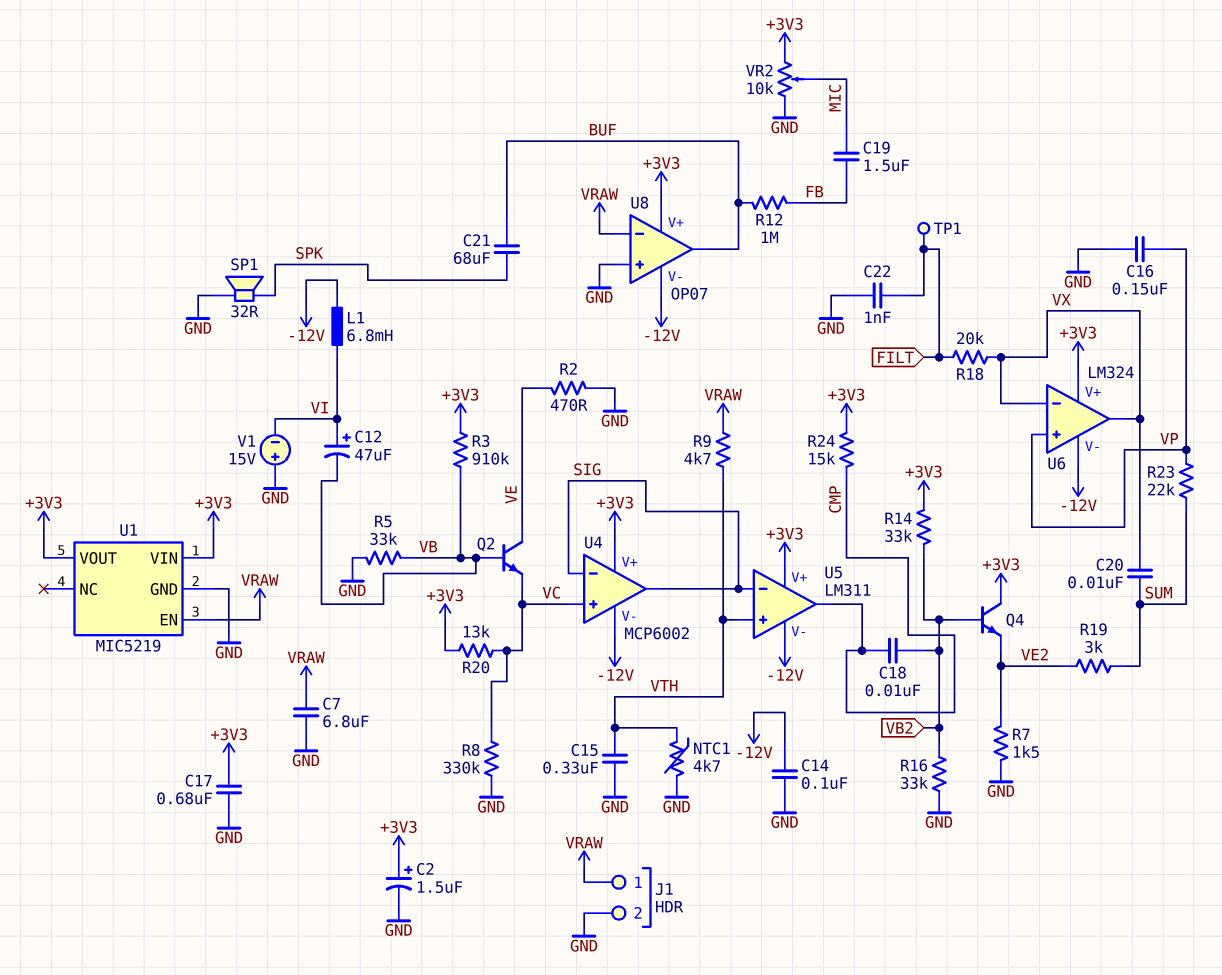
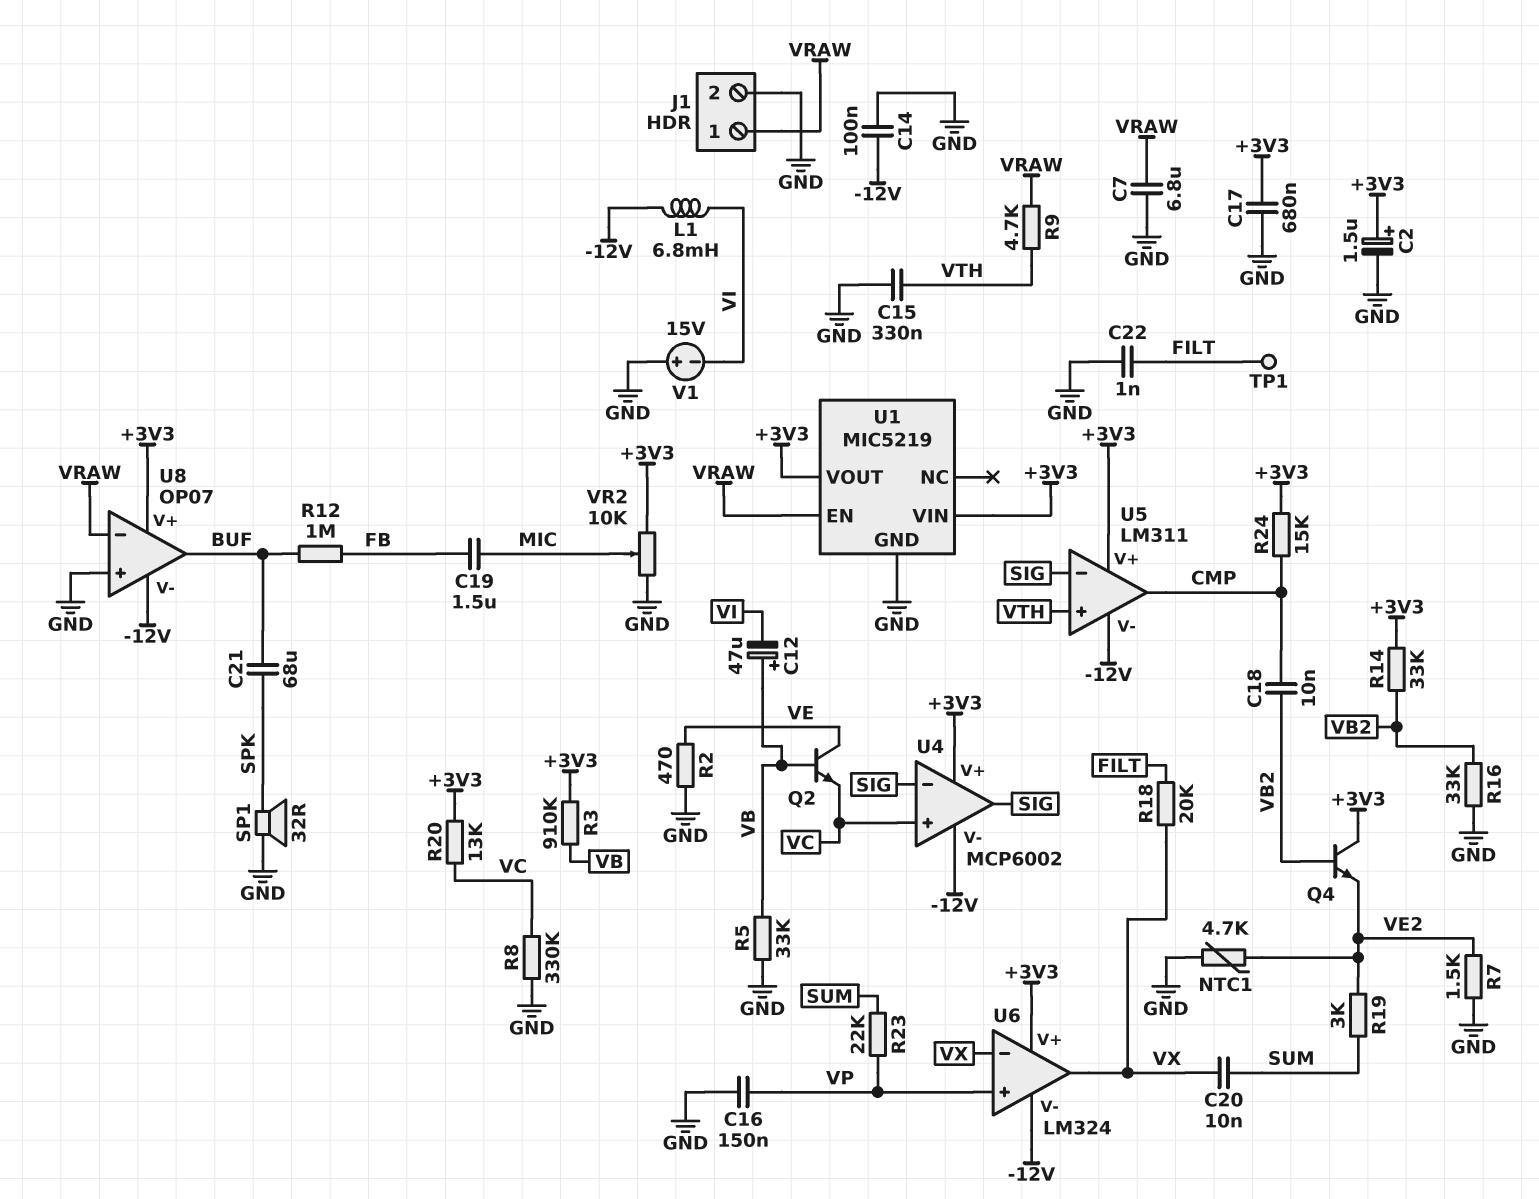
C12: 47uF (plus VI, minus VB) -> 47uF (plus VB, minus VI)
NTC1: 4.7k (GND, VTH) -> 4.7k (GND, VE2)

